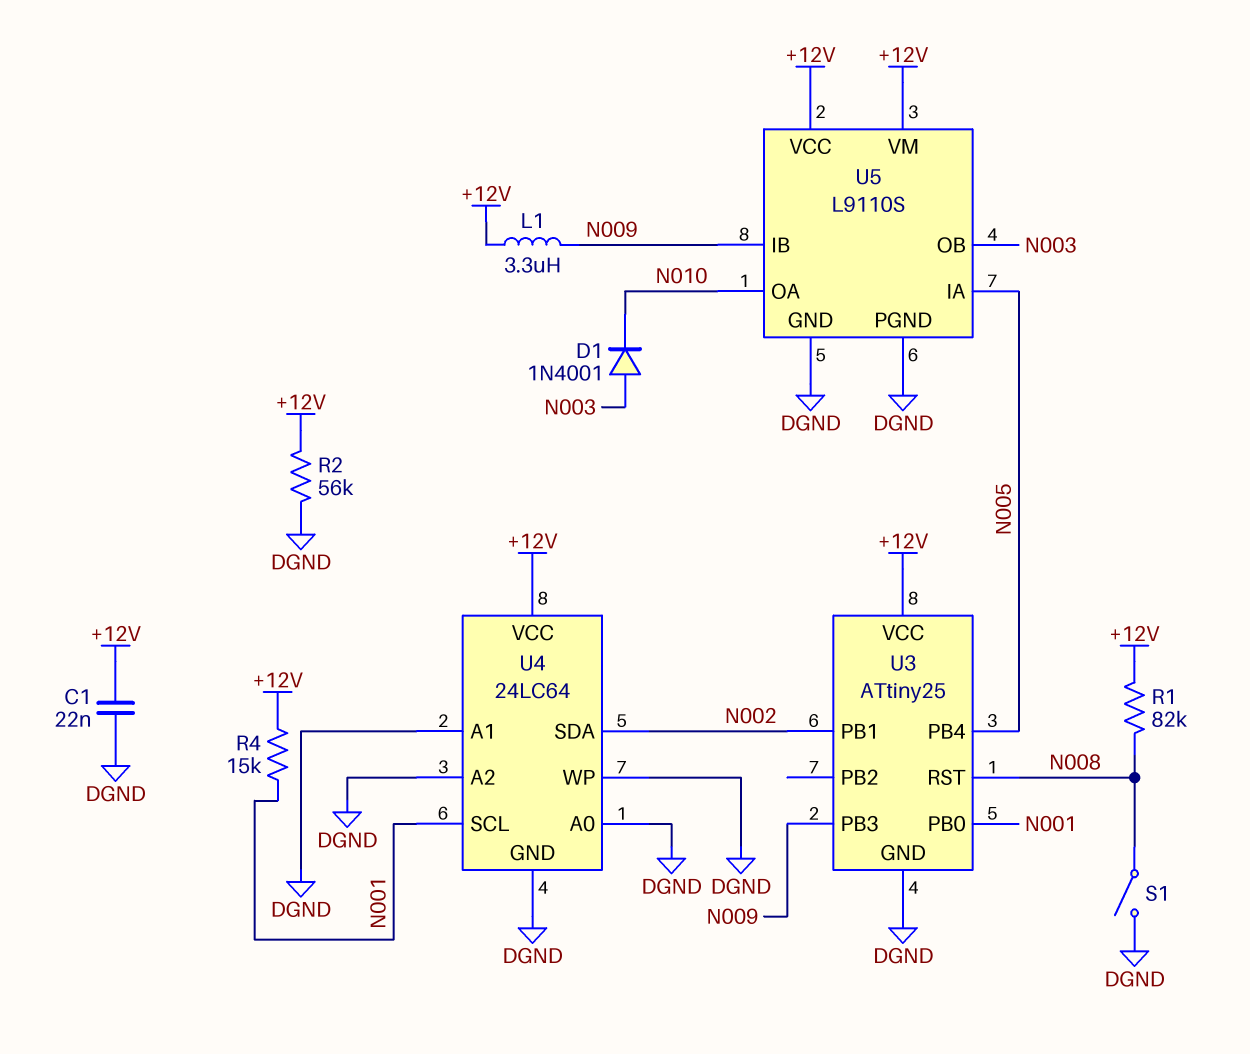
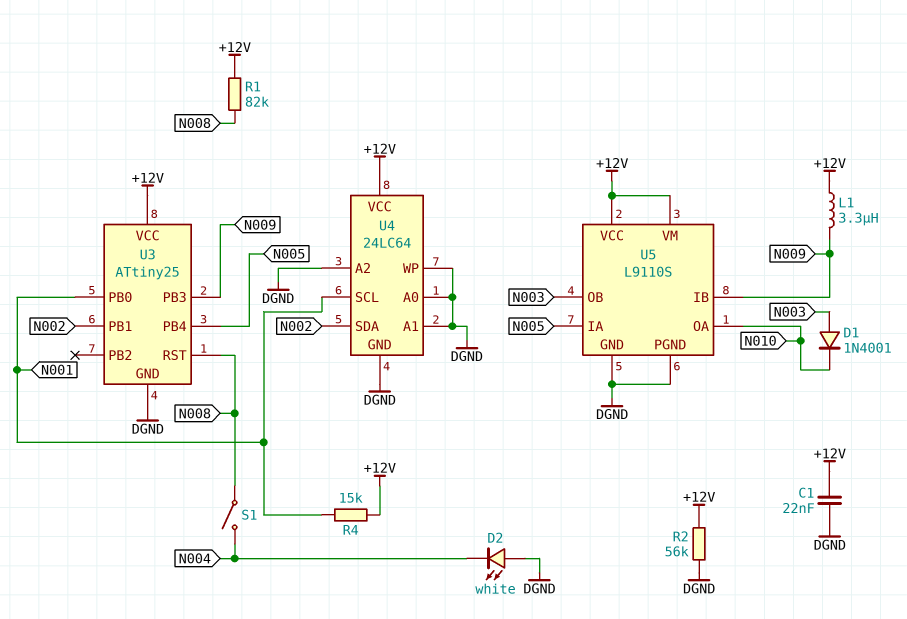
D2: none -> LED white (A DGND, K N004)
S1: switch (DGND, N008) -> switch (N004, N008)

